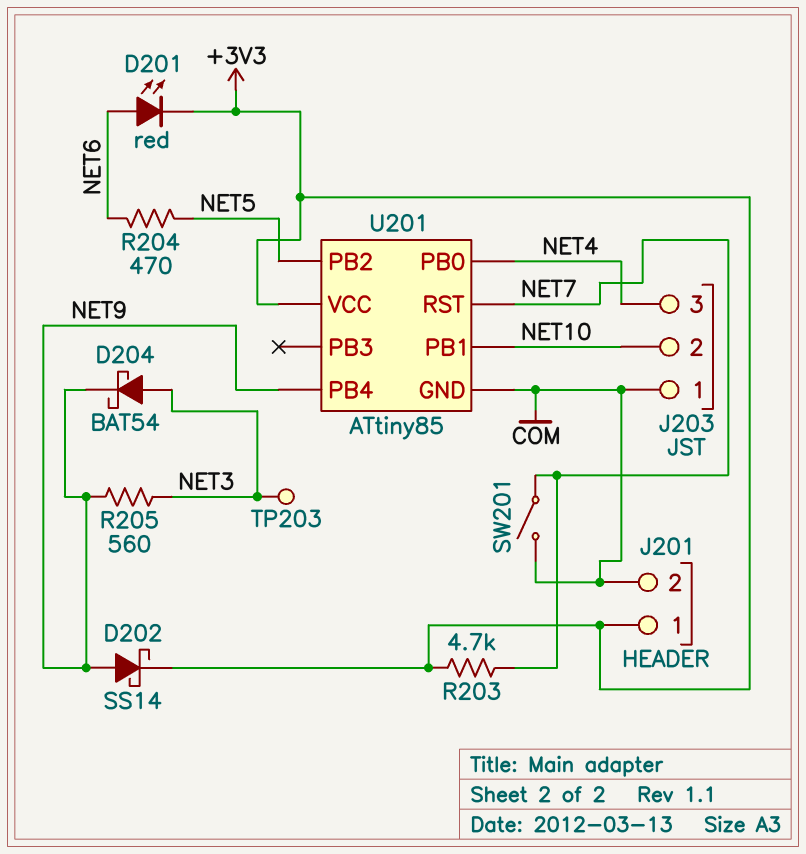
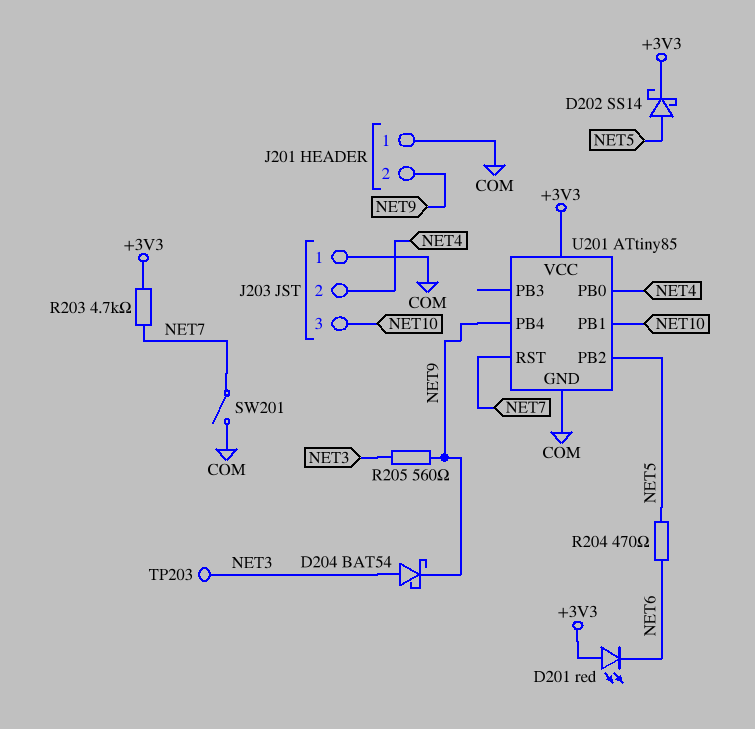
D201: LED red (A NET6, K +3V3) -> LED red (A +3V3, K NET6)
D202: schottky SS14 (A NET9, K +3V3) -> schottky SS14 (A NET5, K +3V3)
J201 pin 1: +3V3 -> COM
J201 pin 2: COM -> NET9
J203 pin 2: NET10 -> NET4
J203 pin 3: NET4 -> NET10

